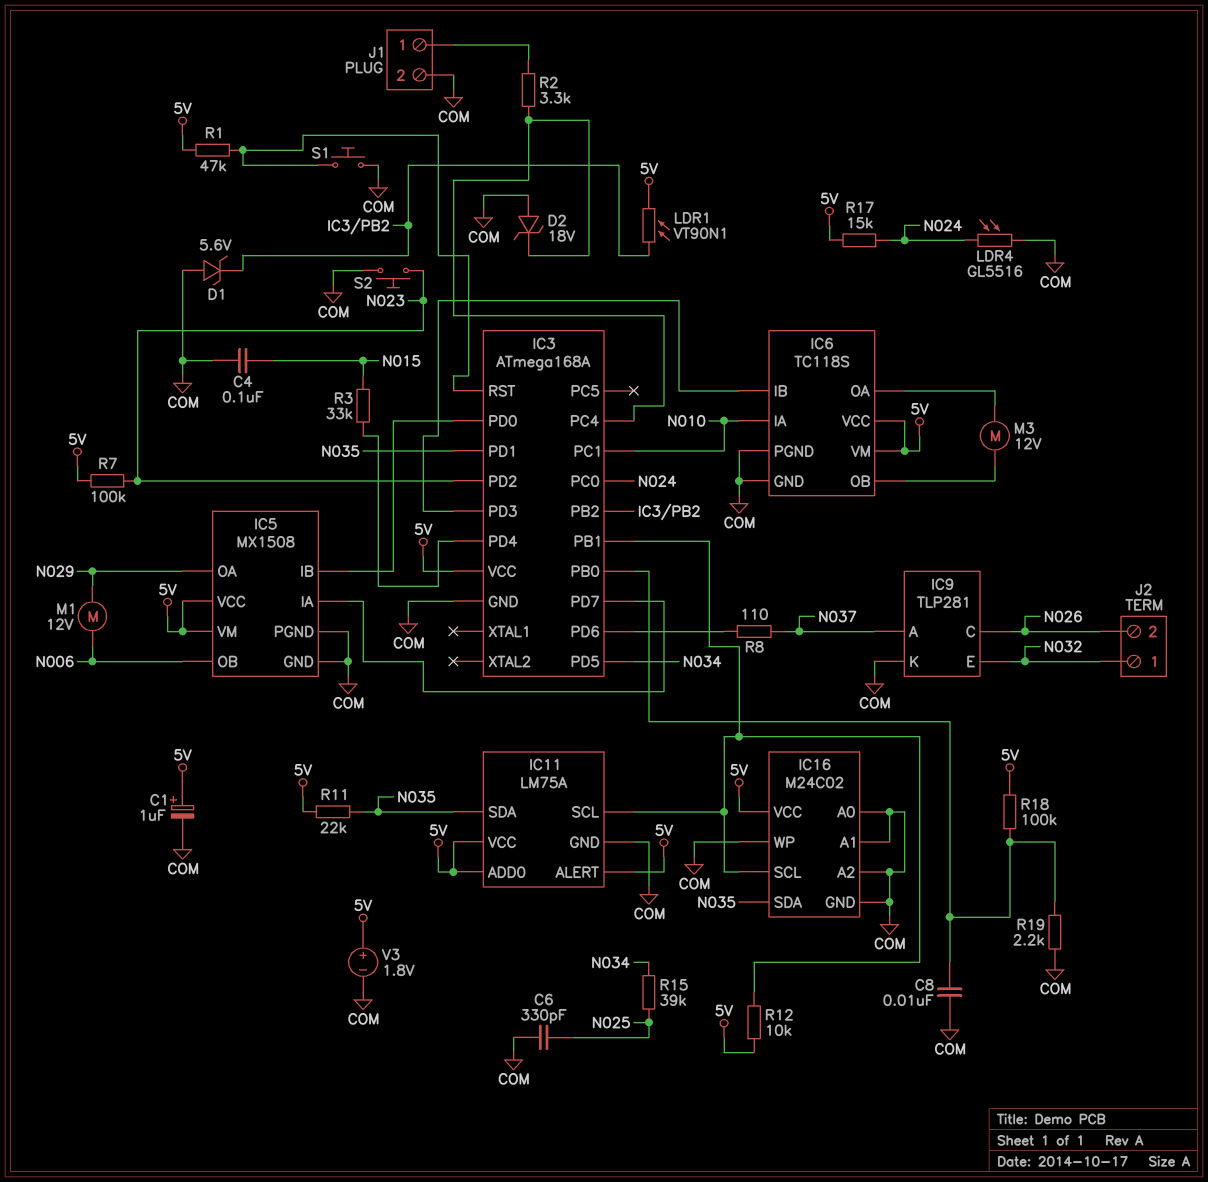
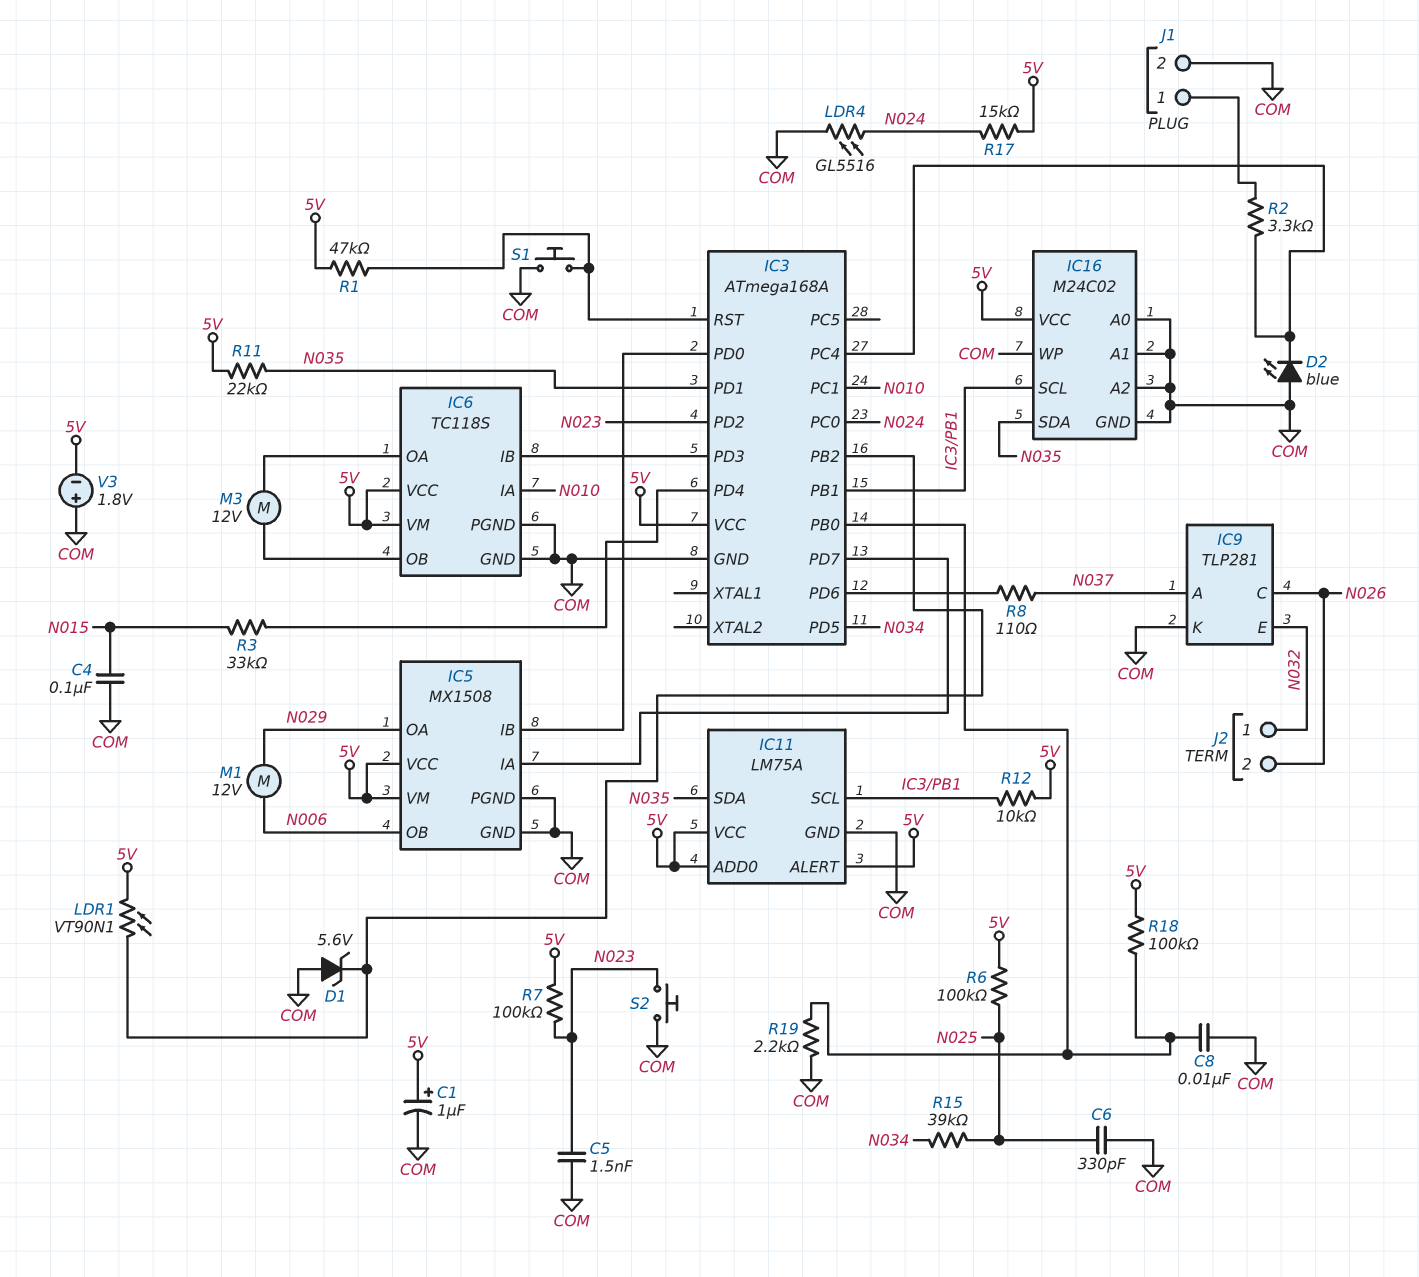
C5: none -> 1.5nF (COM, N023)
D2: zener 18V (A COM, K IC3/PC4) -> LED blue (A COM, K IC3/PC4)
R6: none -> 100k (5V, N025)
V3: 1.8V (plus 5V, minus COM) -> 1.8V (plus COM, minus 5V)

